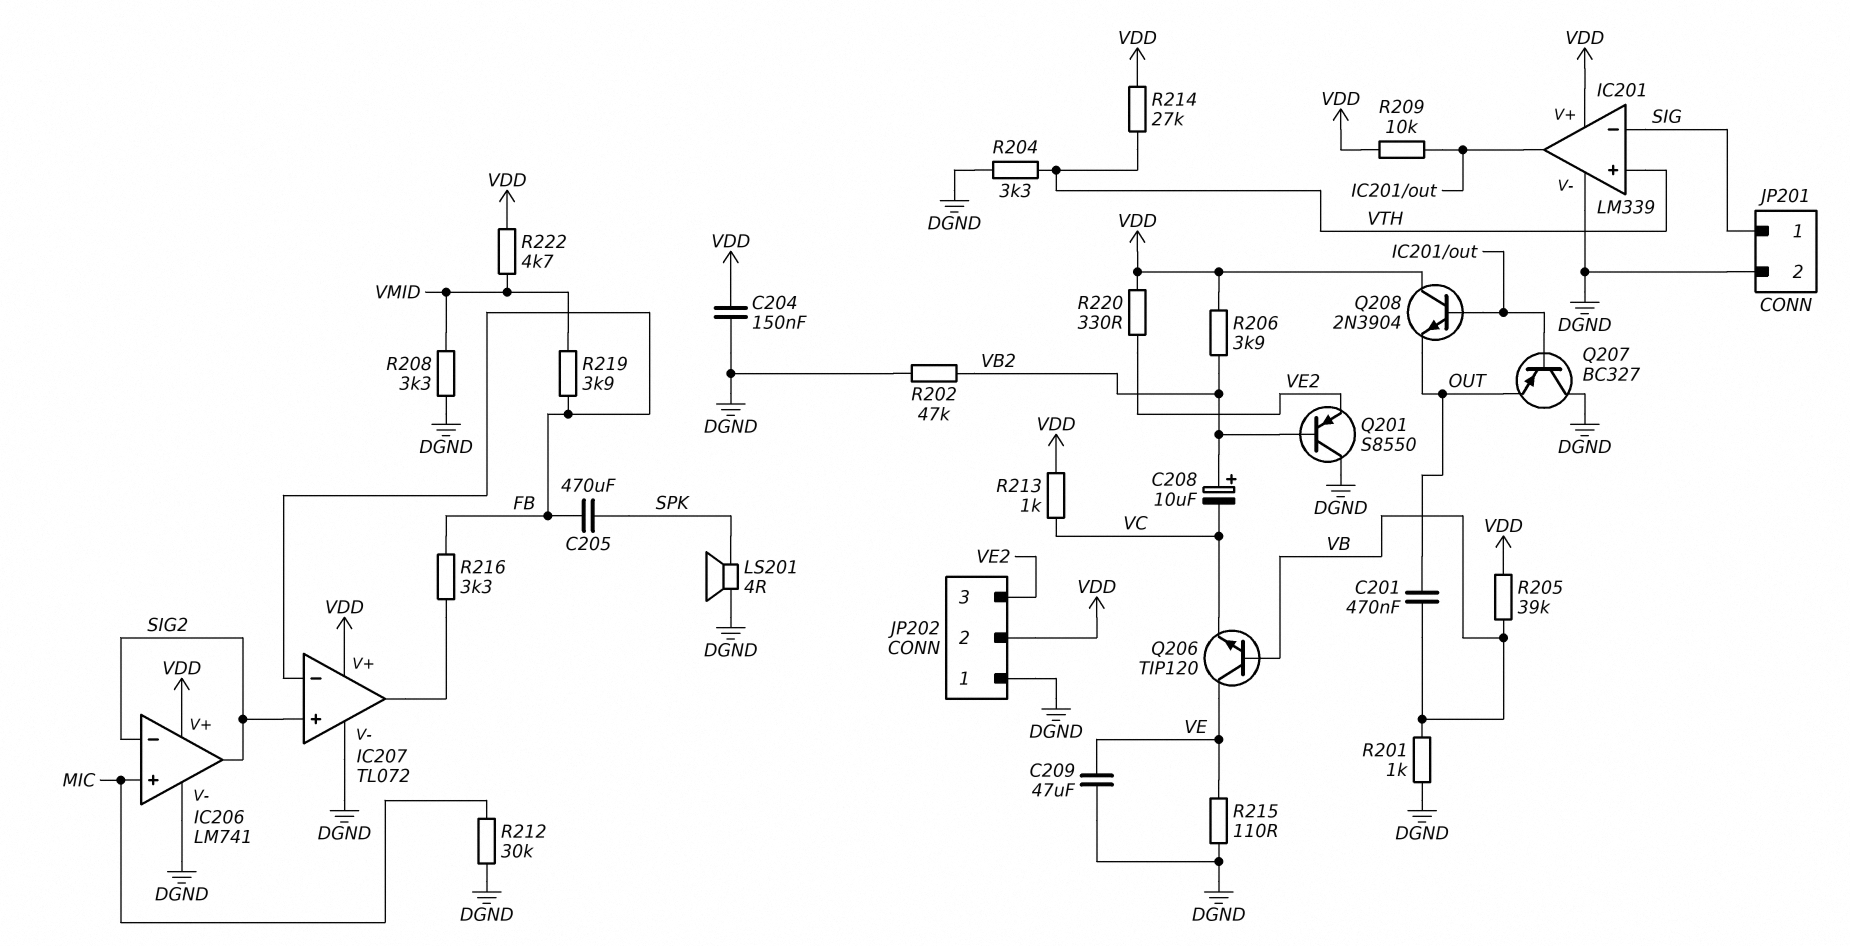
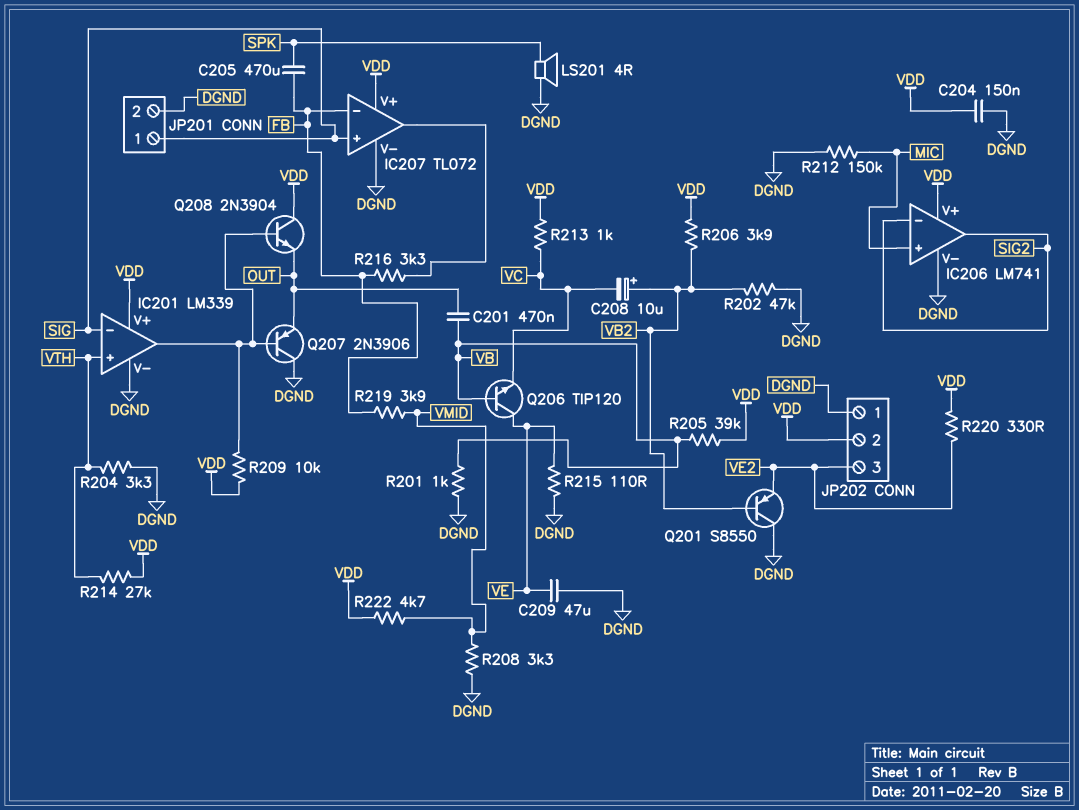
IC207 pin in+: SIG2 -> SIG
Q207: PNP BC327 (B IC201/out, C DGND, E OUT) -> PNP 2N3906 (B IC201/out, C DGND, E OUT)
R212: 30k (DGND, MIC) -> 150k (DGND, MIC)

